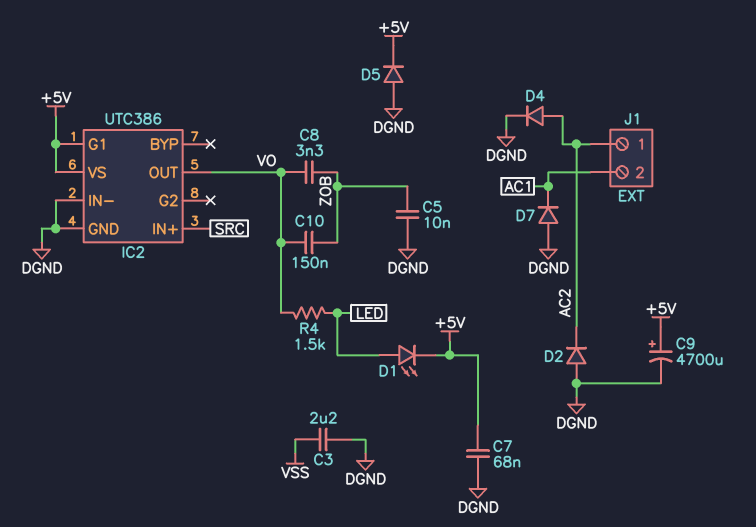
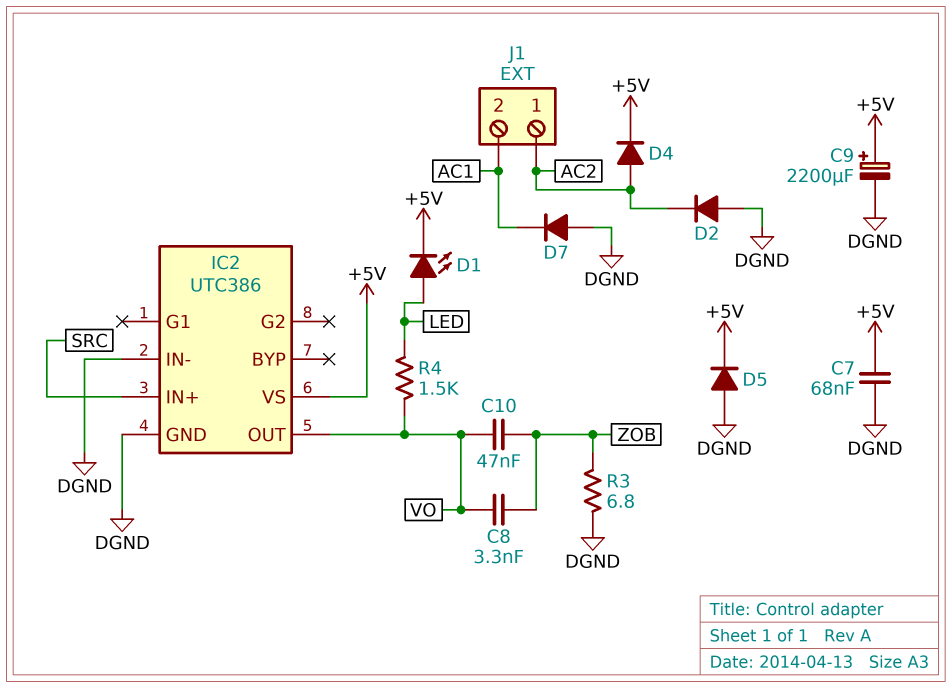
C3: 2.2uF (DGND, VSS) -> none
C5: 10nF (DGND, ZOB) -> none
C9: 4700uF (plus +5V, minus DGND) -> 2200uF (plus +5V, minus DGND)
C10: 150nF (VO, ZOB) -> 47nF (VO, ZOB)
D4: diode (A AC2, K DGND) -> diode (A AC2, K +5V)
IC2 pin G1: +5V -> none
R3: none -> 6.8 (DGND, ZOB)

